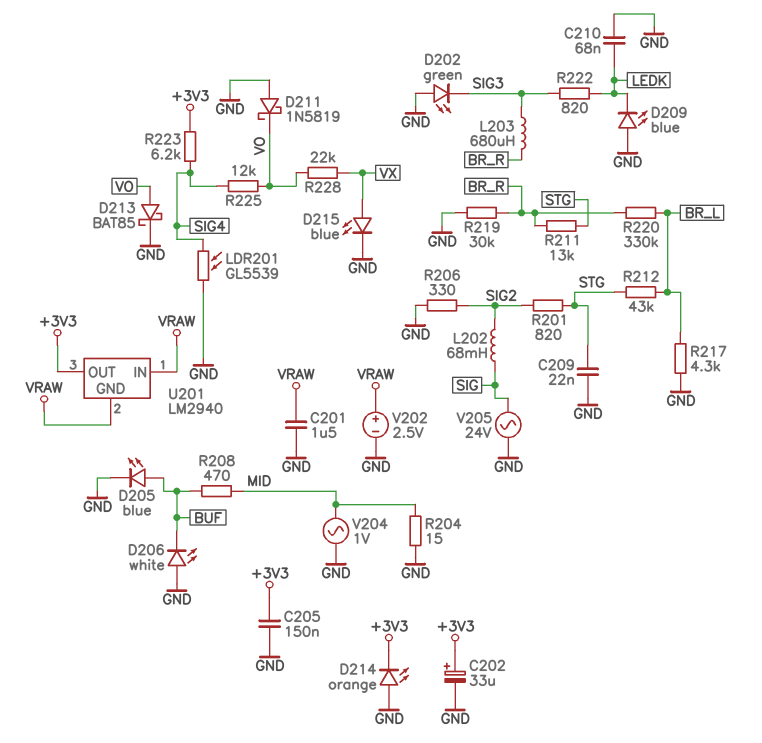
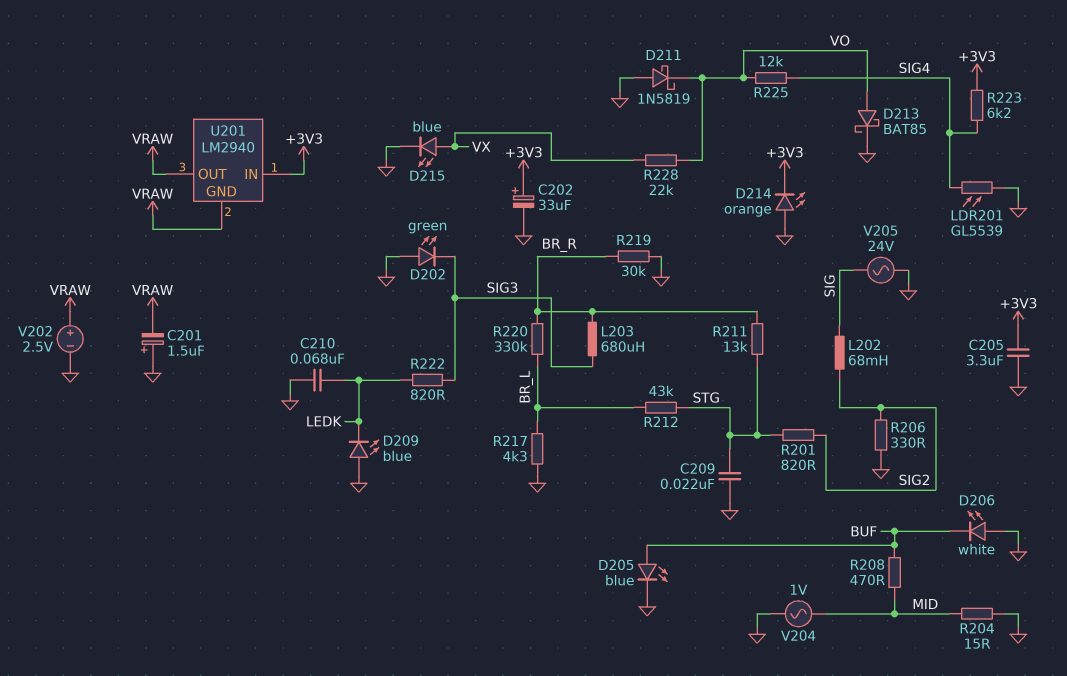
C201: 1.5uF (GND, VRAW) -> 1.5uF (plus GND, minus VRAW)
C205: 150nF (+3V3, GND) -> 3.3uF (+3V3, GND)
U201 pin IN: VRAW -> +3V3
U201 pin OUT: +3V3 -> VRAW

